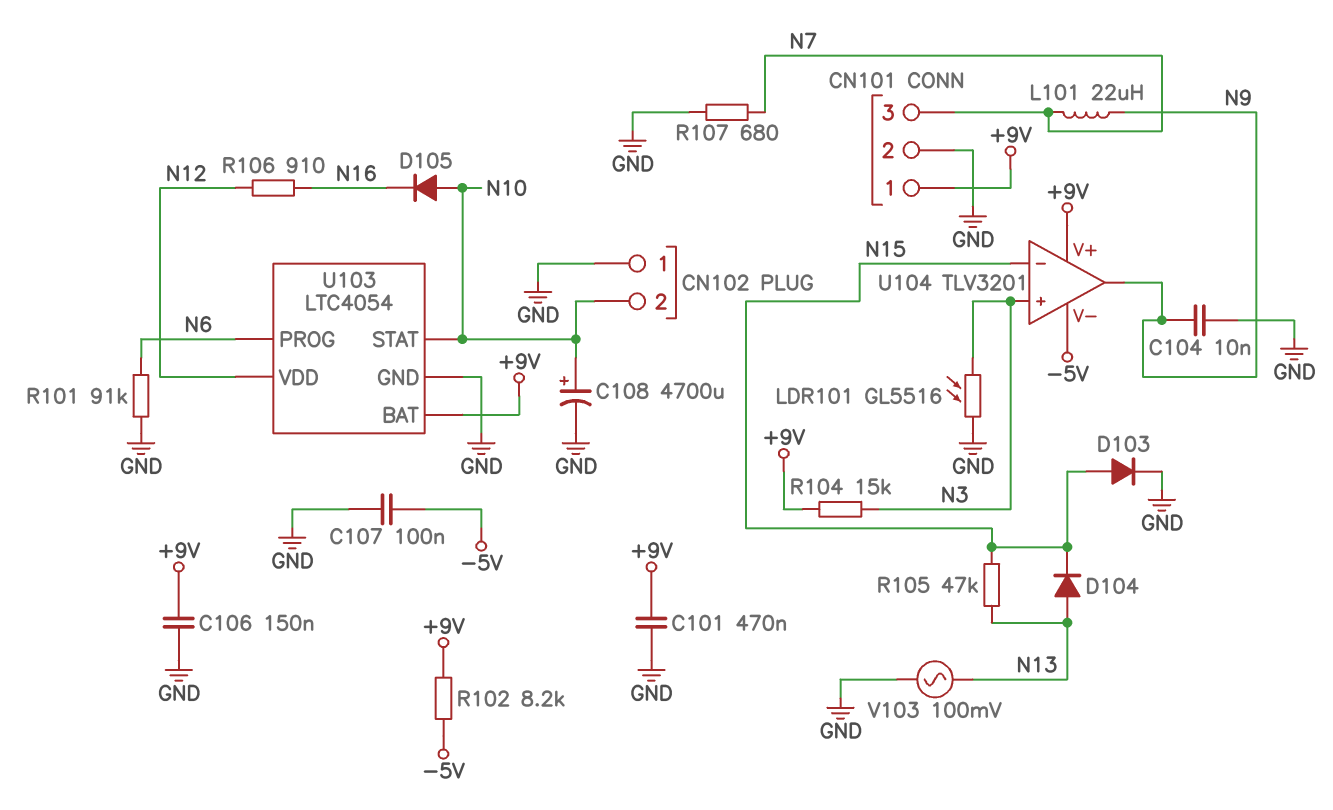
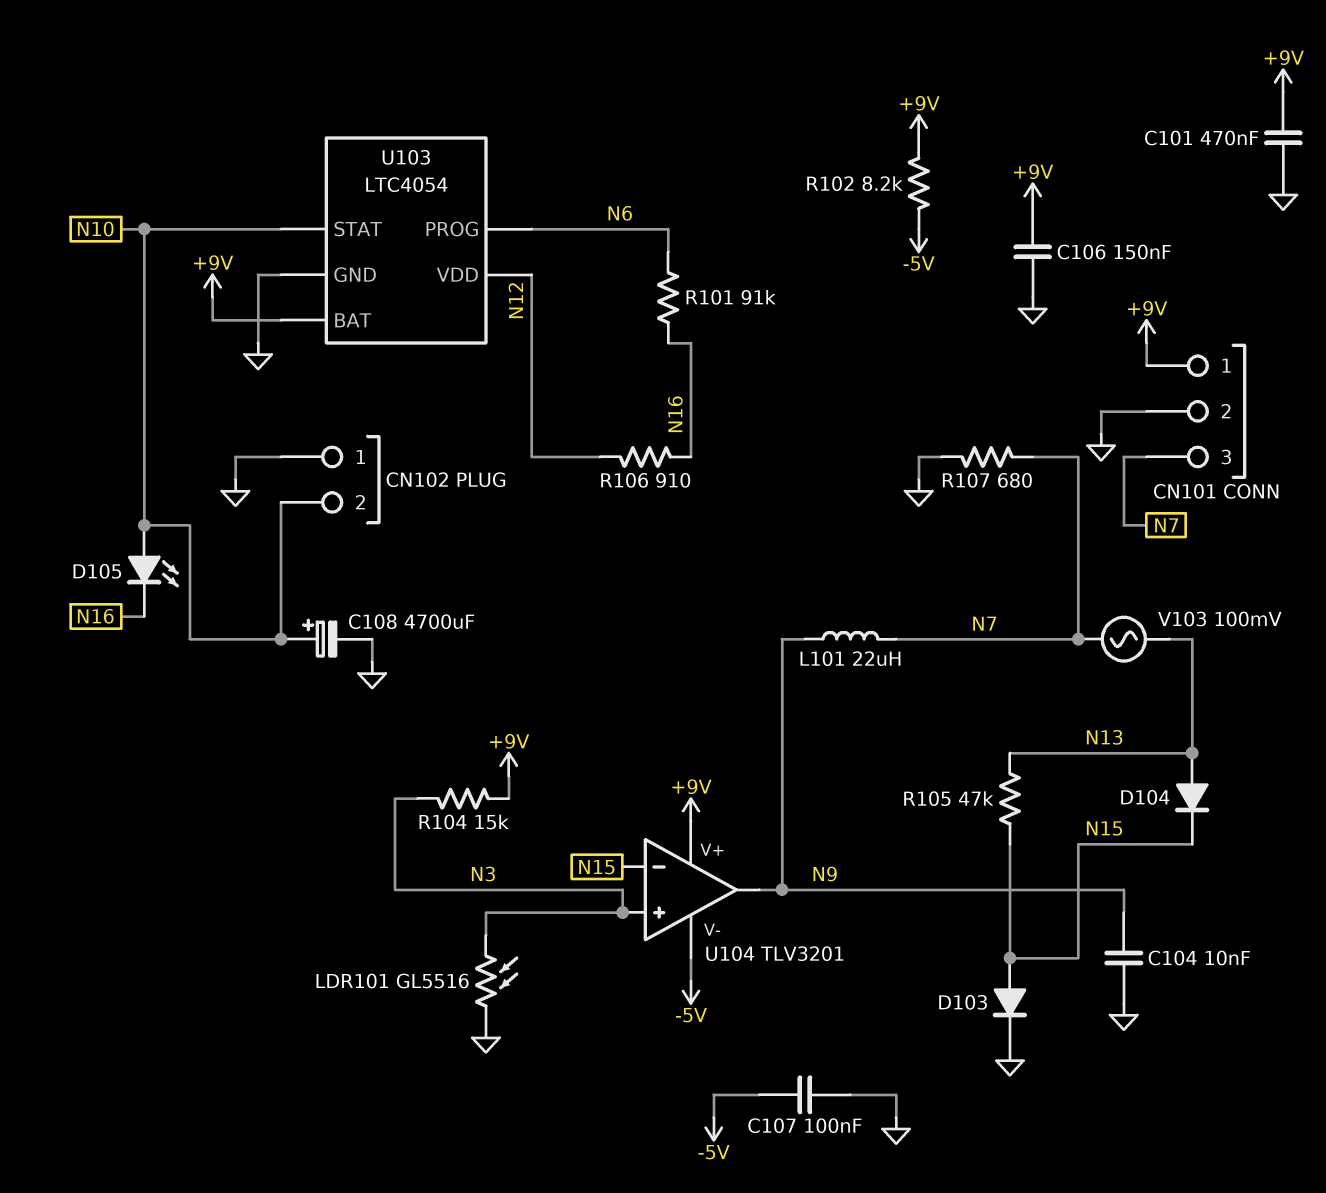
D105: diode (A N10, K N16) -> LED (A N10, K N16)
R101: 91k (GND, N6) -> 91k (N6, N16)
V103: AC 100mV (GND, N13) -> AC 100mV (N7, N13)

